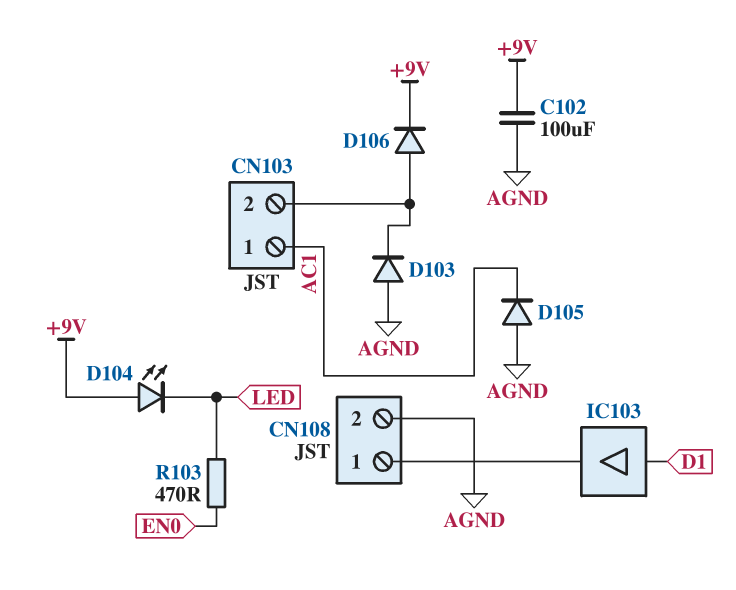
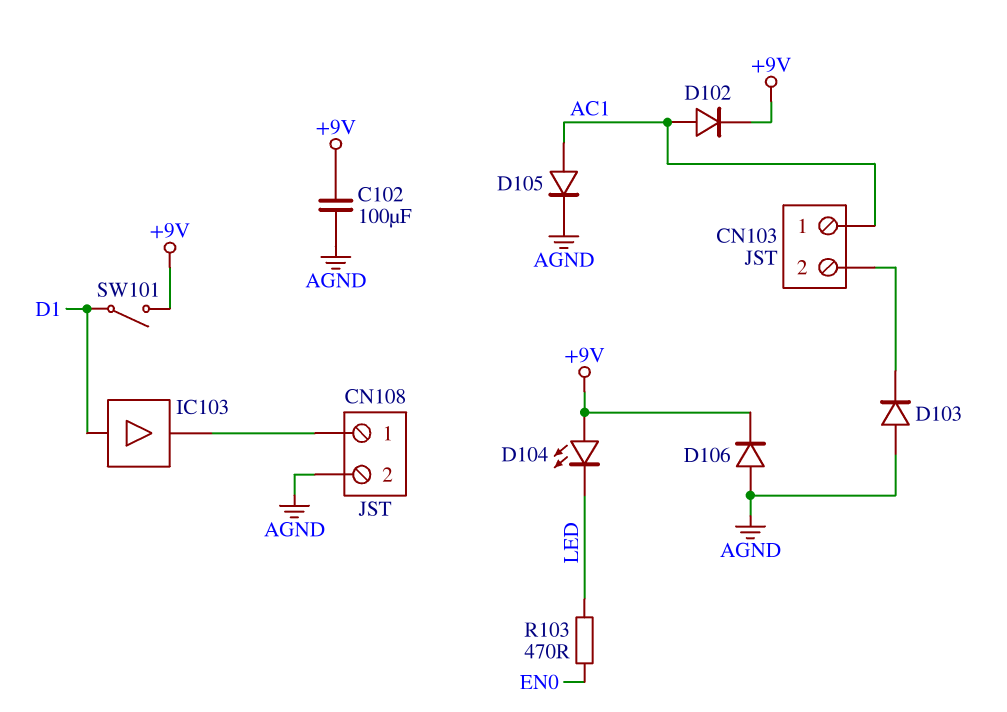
D102: none -> diode (A AC1, K +9V)
D105: diode (A AGND, K AC1) -> diode (A AC1, K AGND)
D106: diode (A CN103/2, K +9V) -> diode (A AGND, K +9V)
SW101: none -> switch (+9V, D1)

